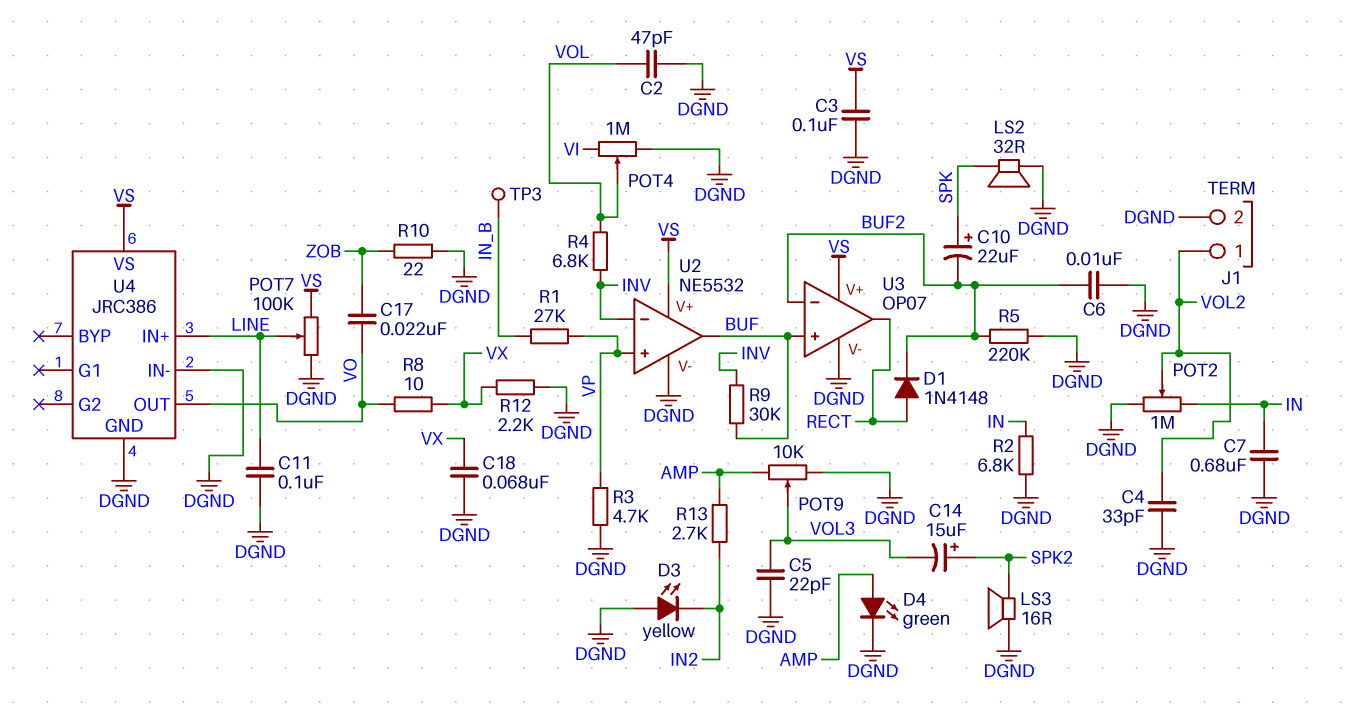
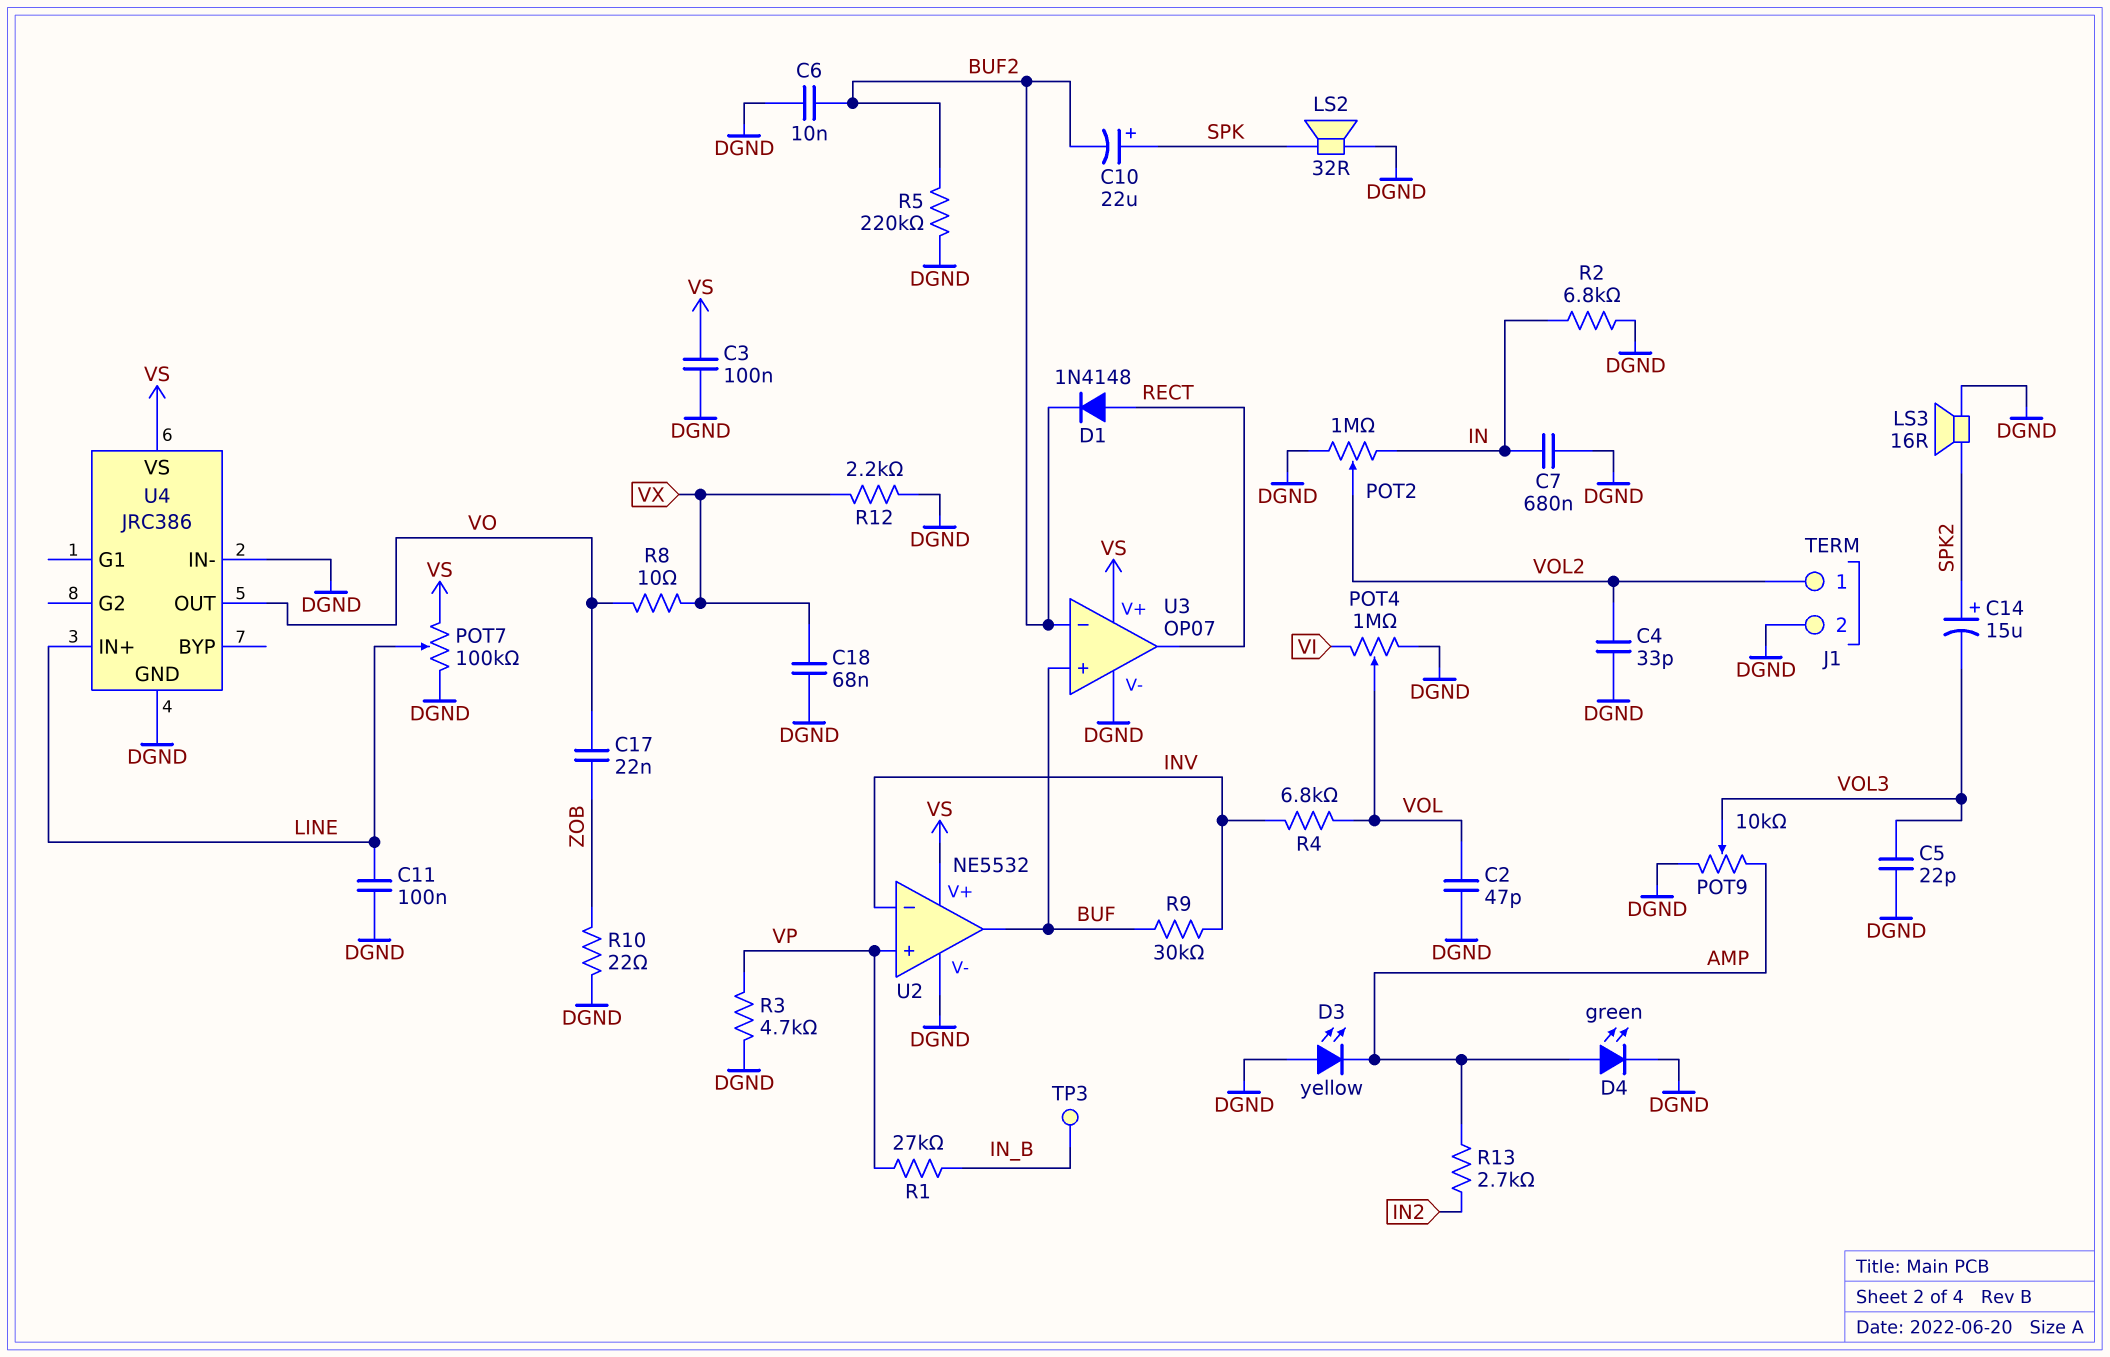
D3: LED yellow (A DGND, K IN2) -> LED yellow (A DGND, K AMP)

